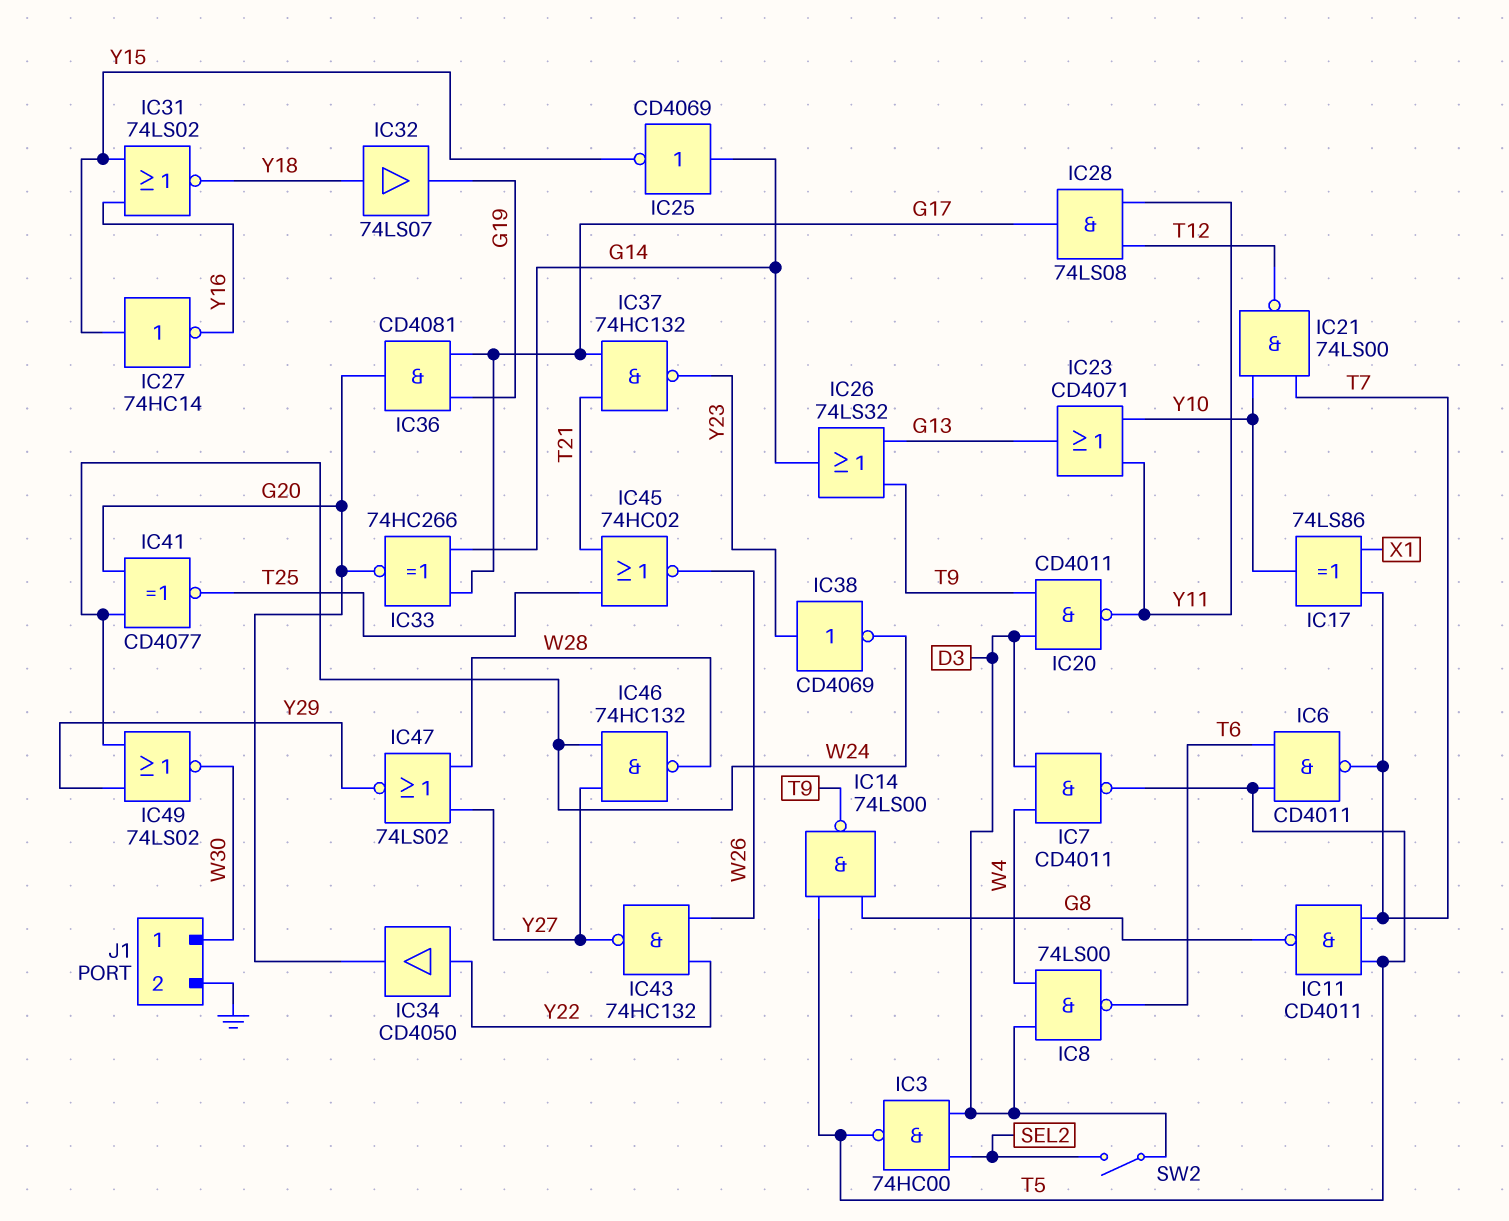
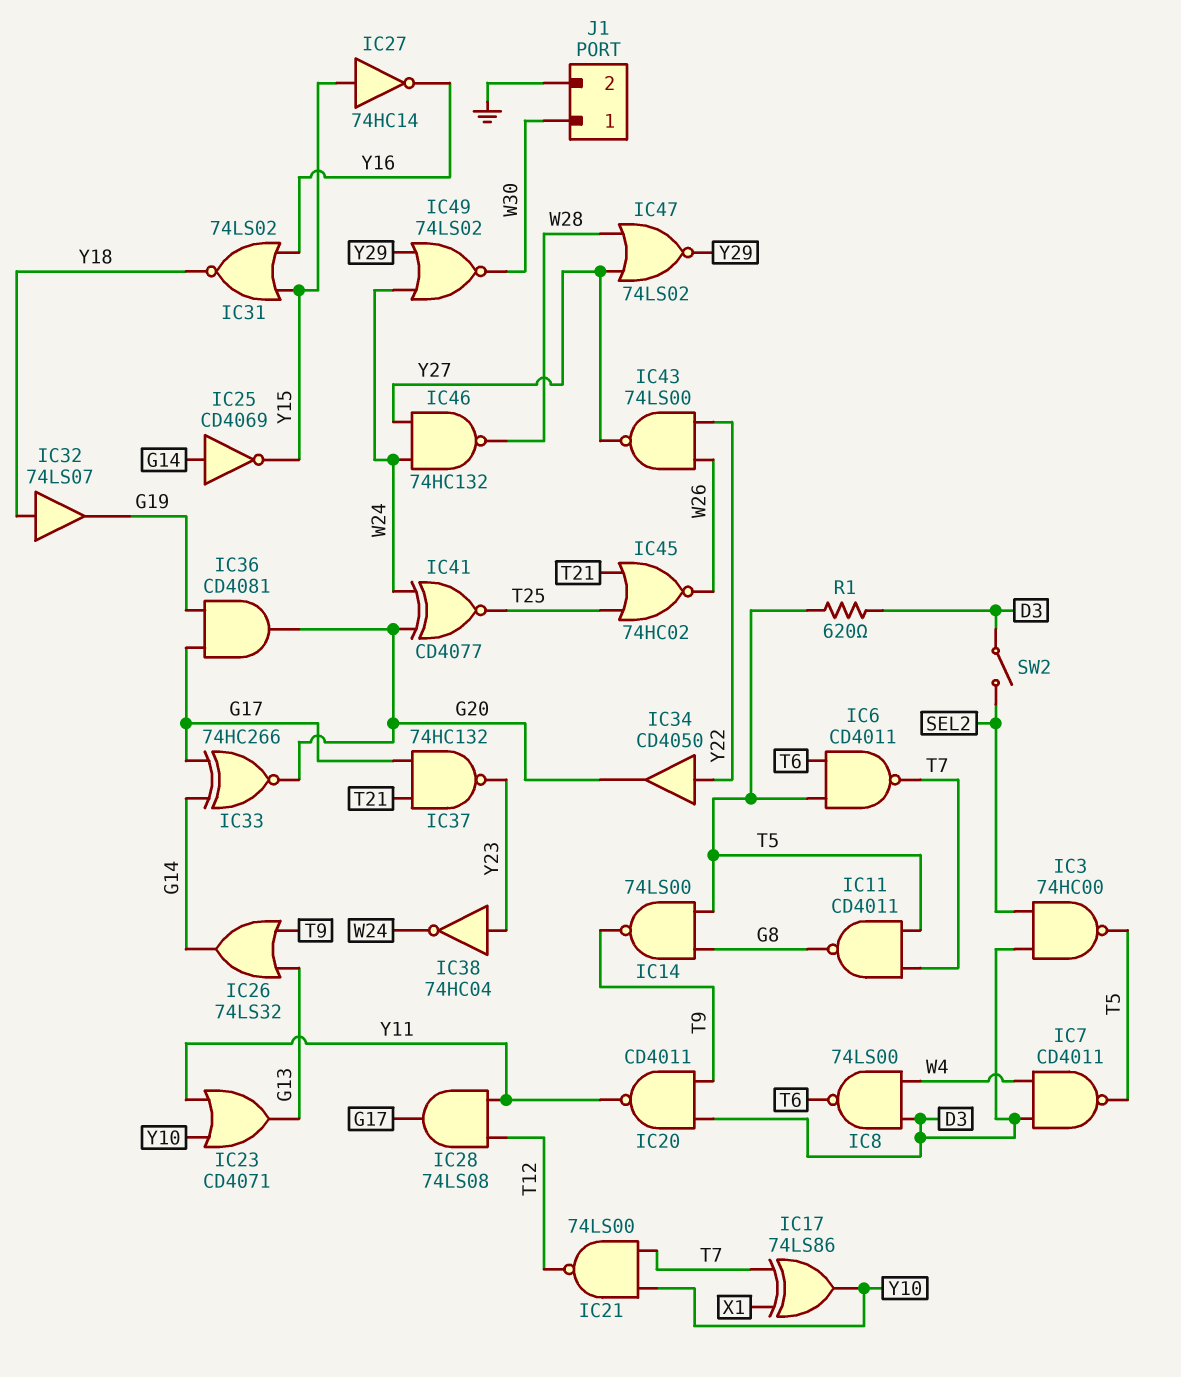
IC38: NOT CD4069 (in Y23, out W24) -> NOT 74HC04 (in Y23, out W24)
IC43: NAND 74HC132 (in W26, in Y22, out Y27) -> NAND 74LS00 (in W26, in Y22, out Y27)
R1: none -> 620 (D3, T5)

